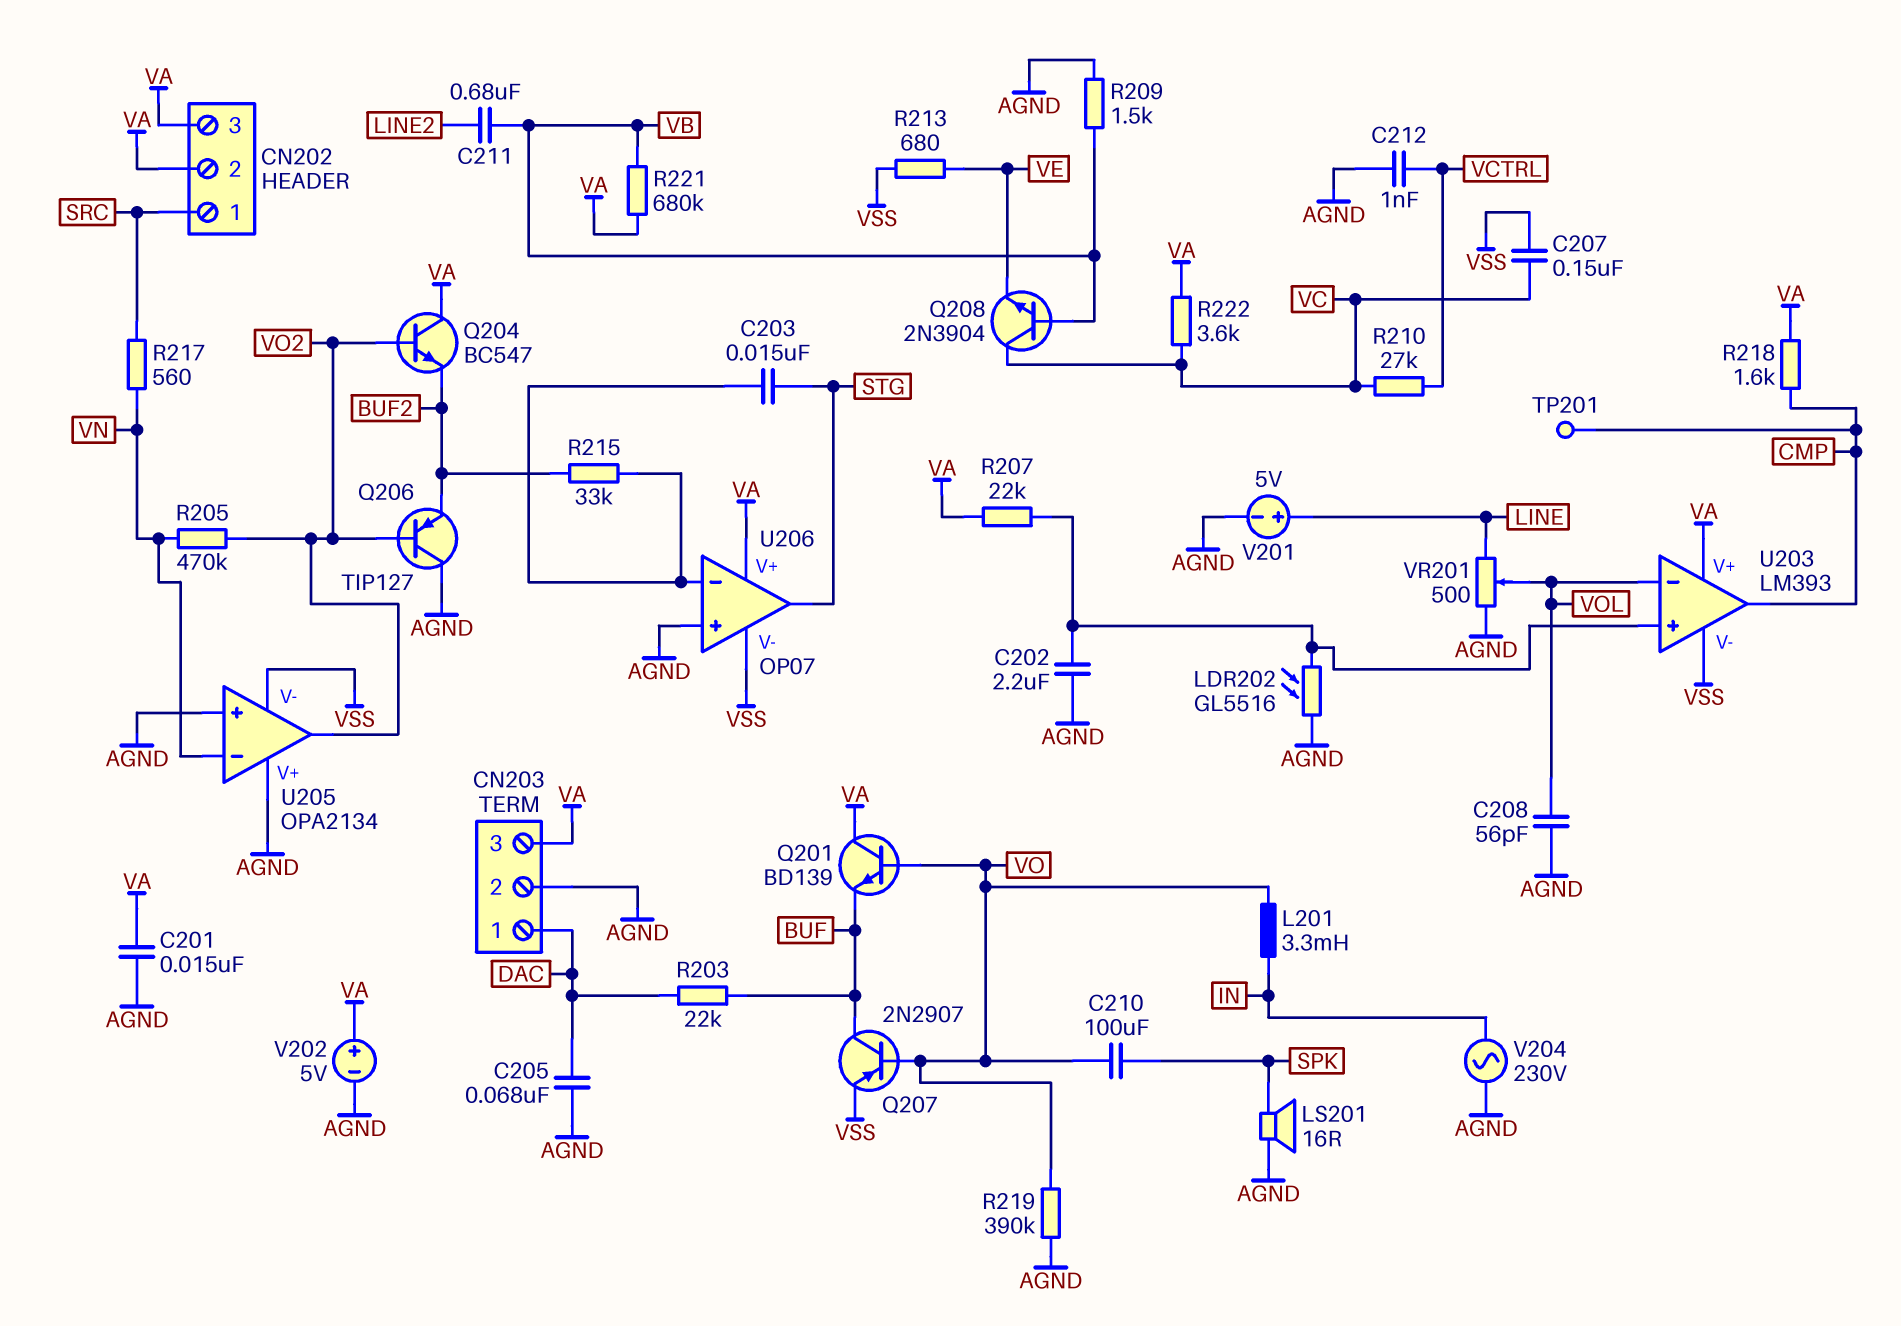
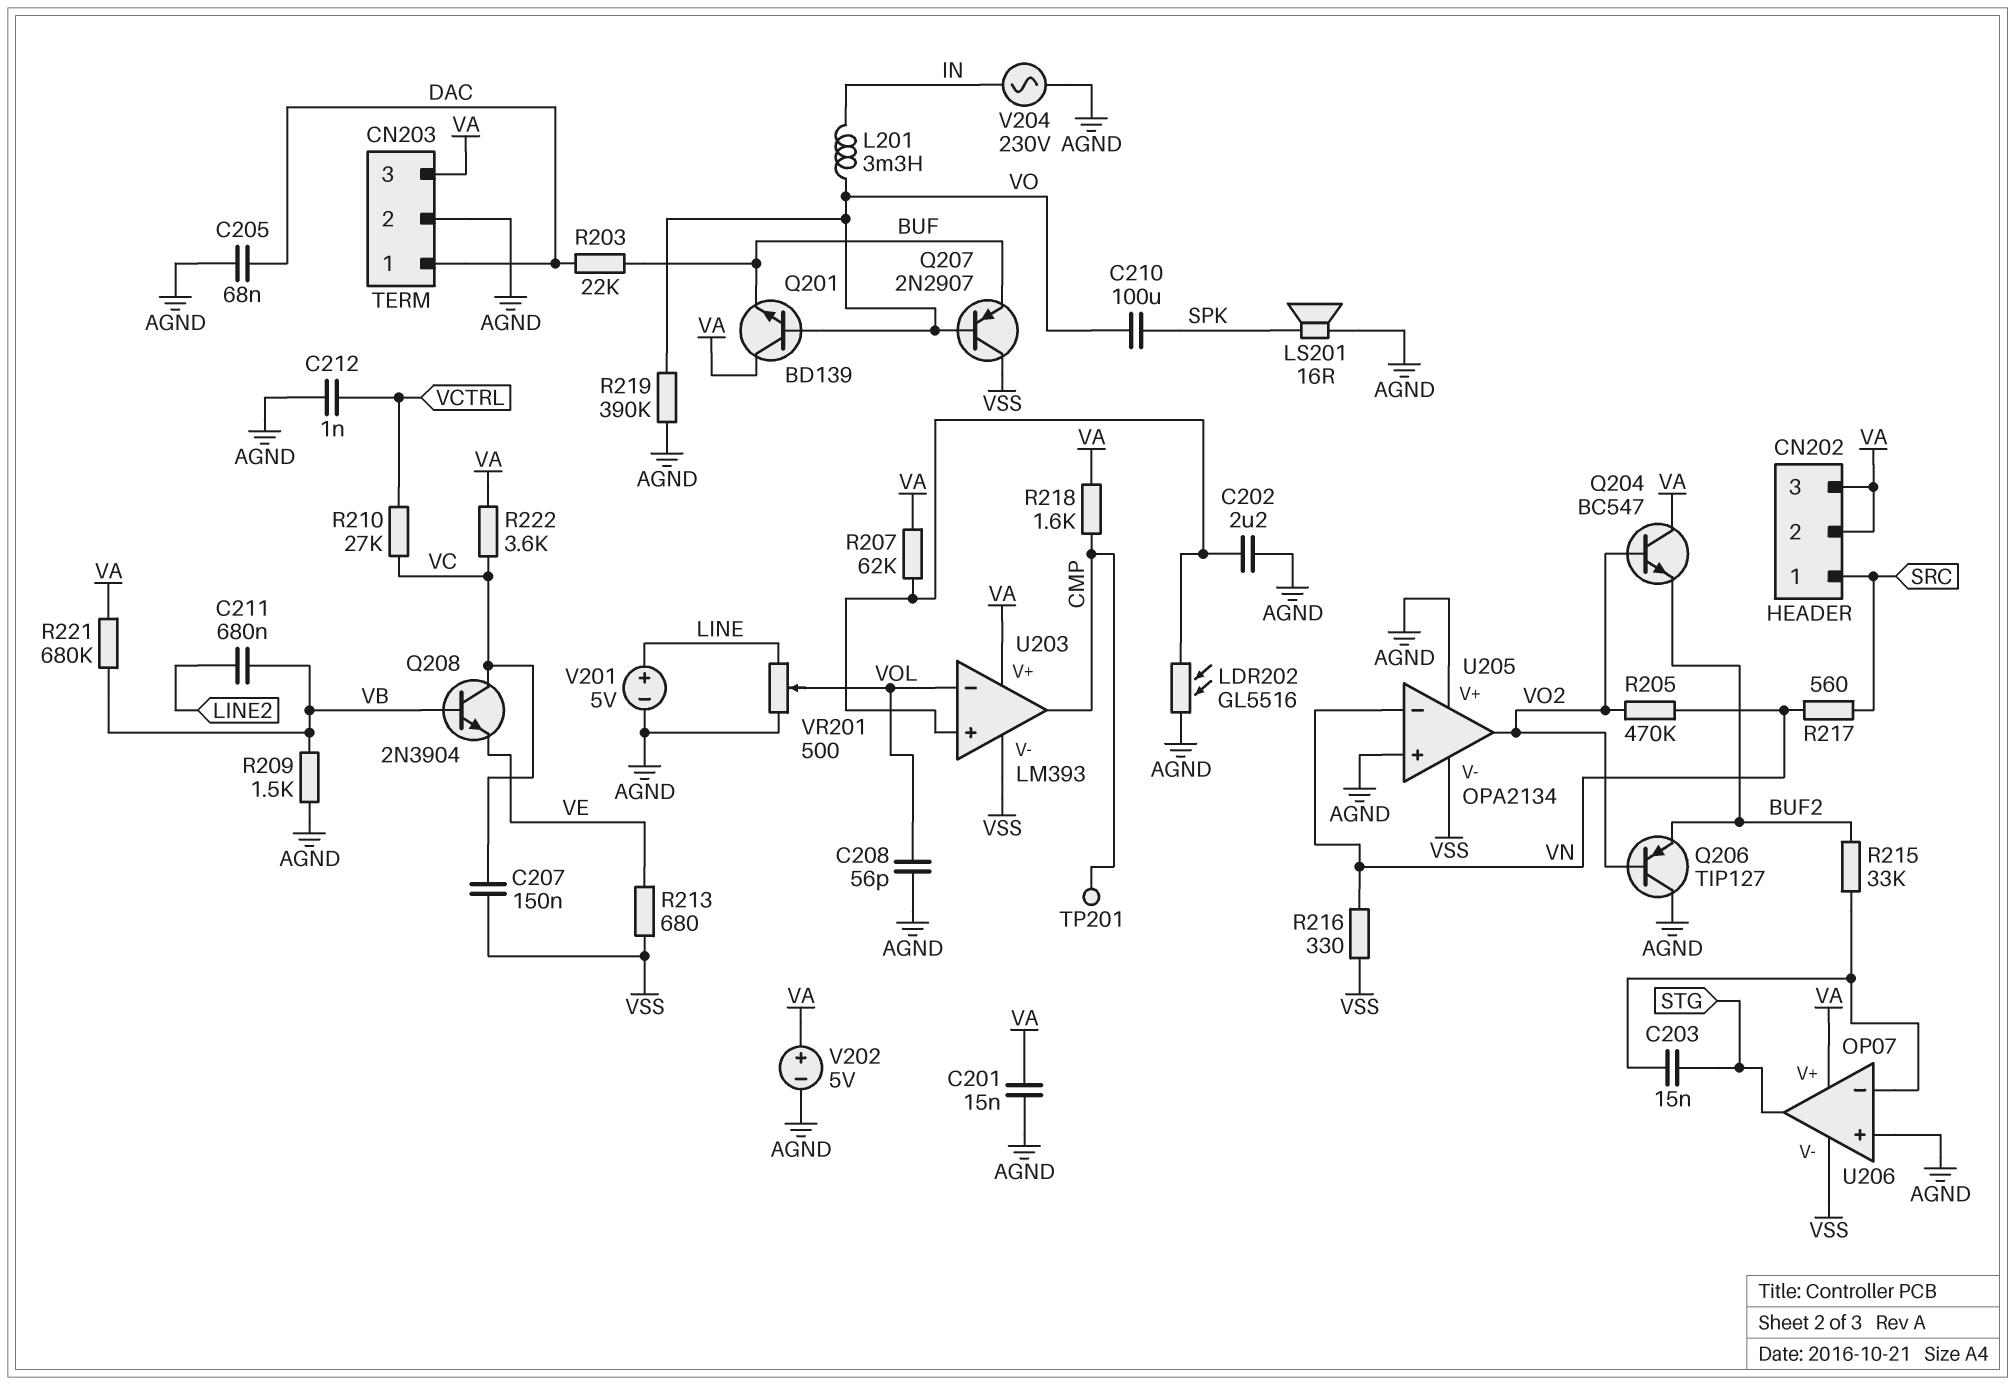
Q207: PNP 2N2907 (B VO, C BUF, E VSS) -> PNP 2N2907 (B VO, C VSS, E BUF)
R207: 22k (U203/in+, VA) -> 62k (U203/in+, VA)
R216: none -> 330 (VN, VSS)

